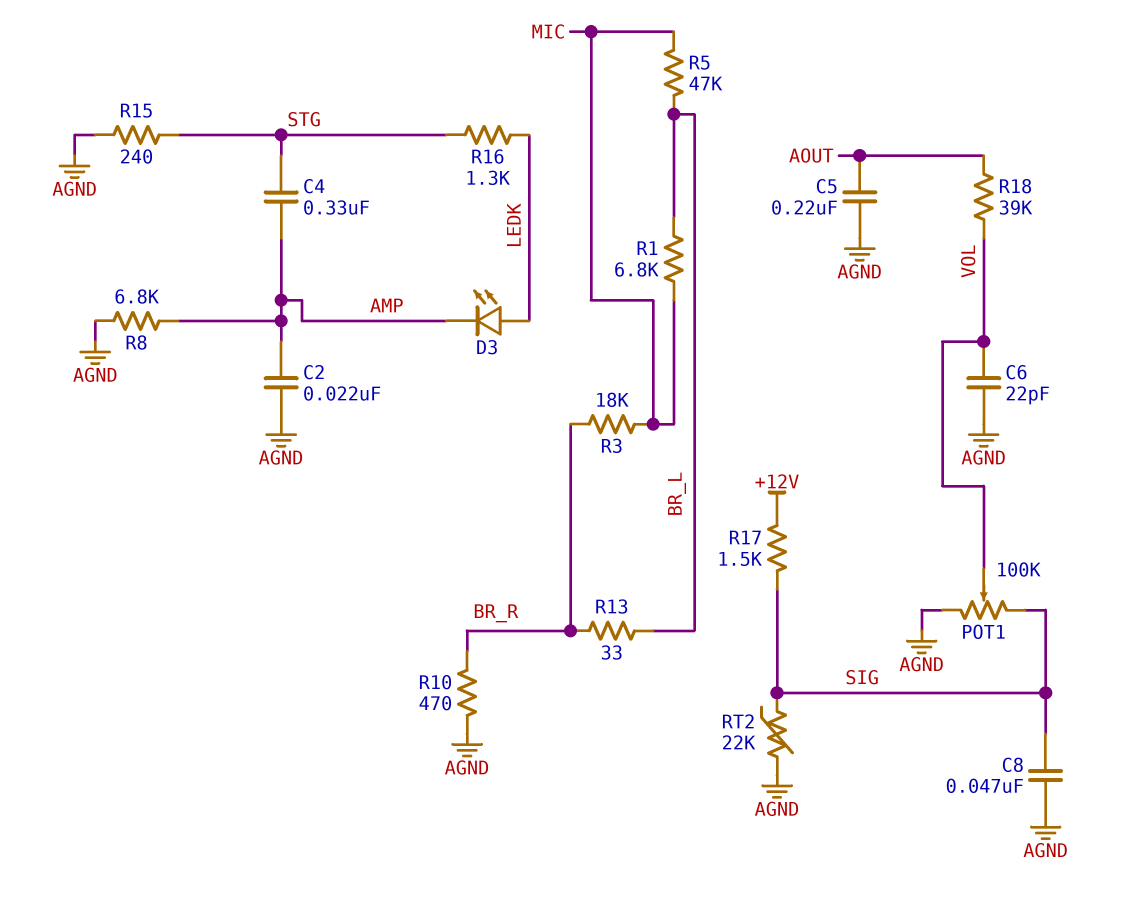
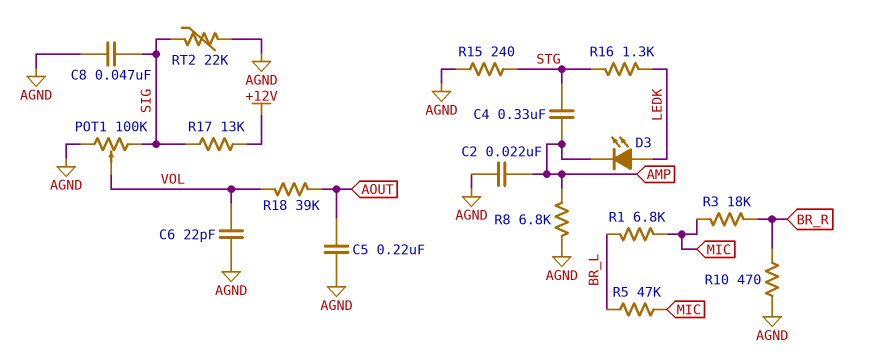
R13: 33 (BR_L, BR_R) -> none
R17: 1.5k (+12V, SIG) -> 13k (+12V, SIG)

